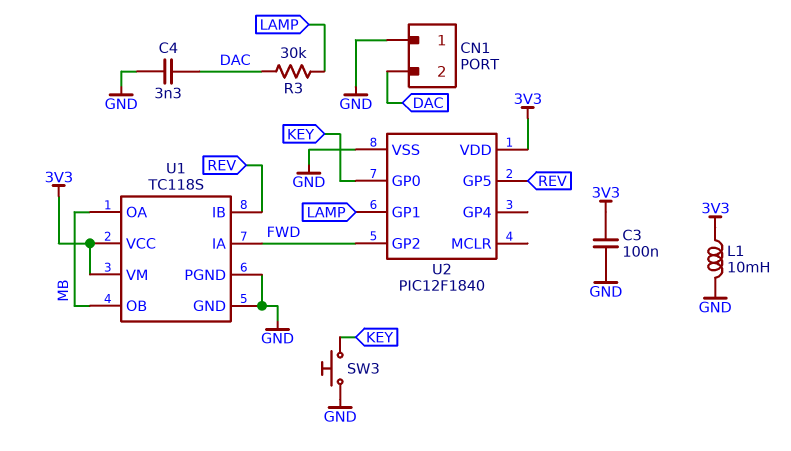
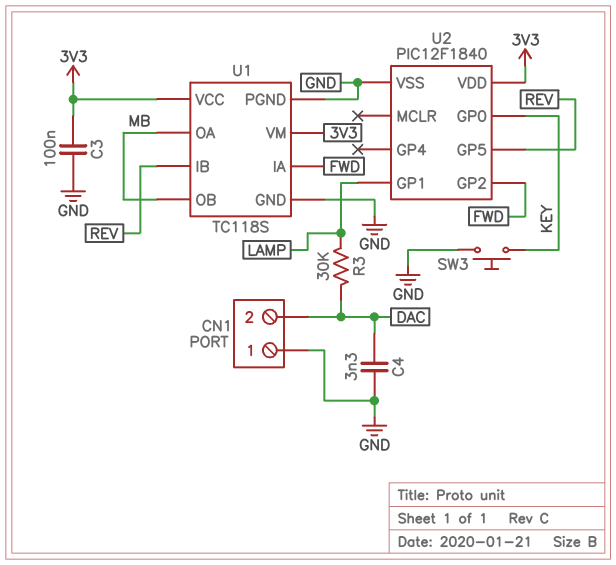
L1: 10mH (3V3, GND) -> none

